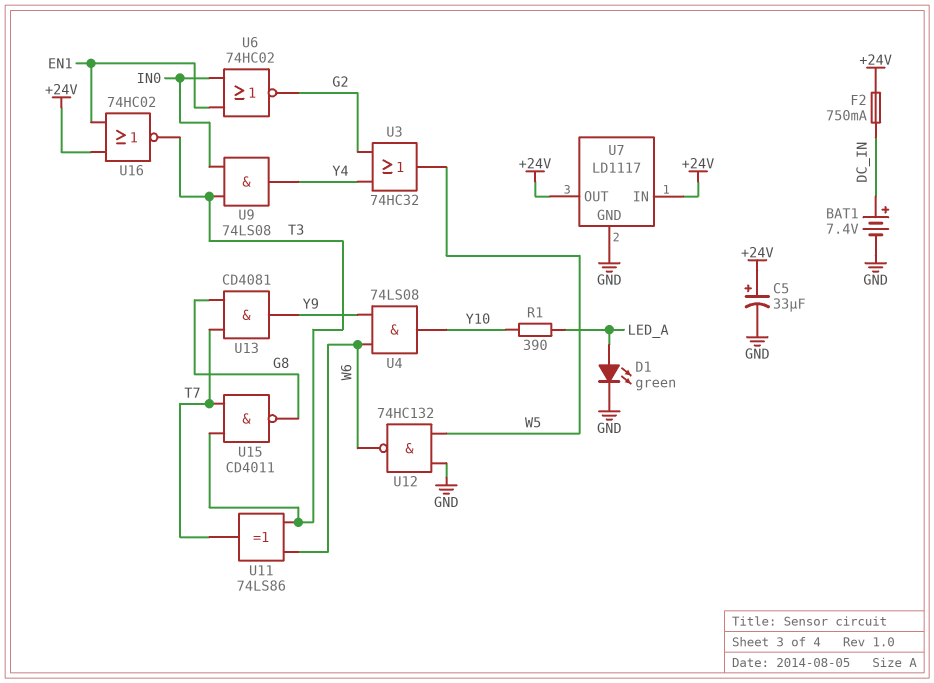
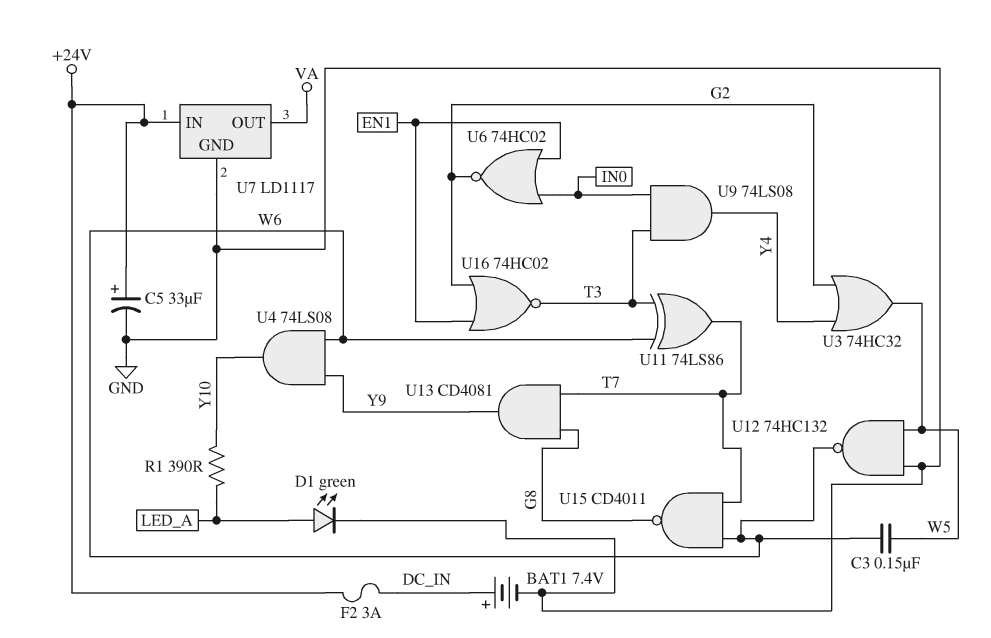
C3: none -> 150nF (W5, W6)
F2: 750mA (+24V, DC_IN) -> 3A (+24V, DC_IN)
U7 pin OUT: +24V -> VA
U15: NAND CD4011 (in T3, in T7, out G8) -> NAND CD4011 (in T7, in W6, out G8)
U16: NOR 74HC02 (in +24V, in EN1, out T3) -> NOR 74HC02 (in EN1, in G2, out T3)

